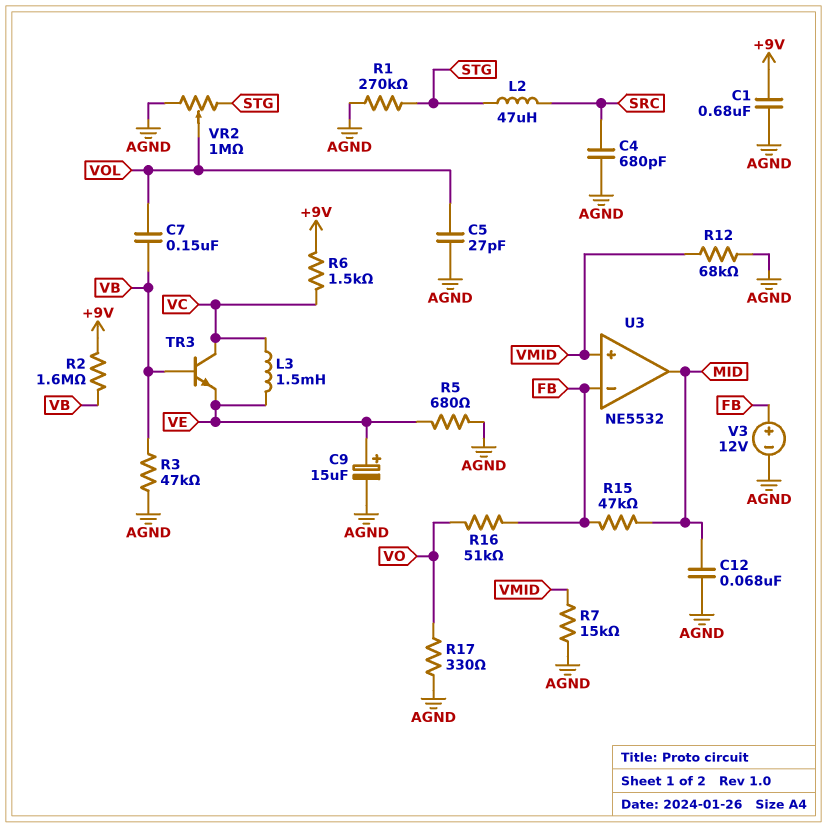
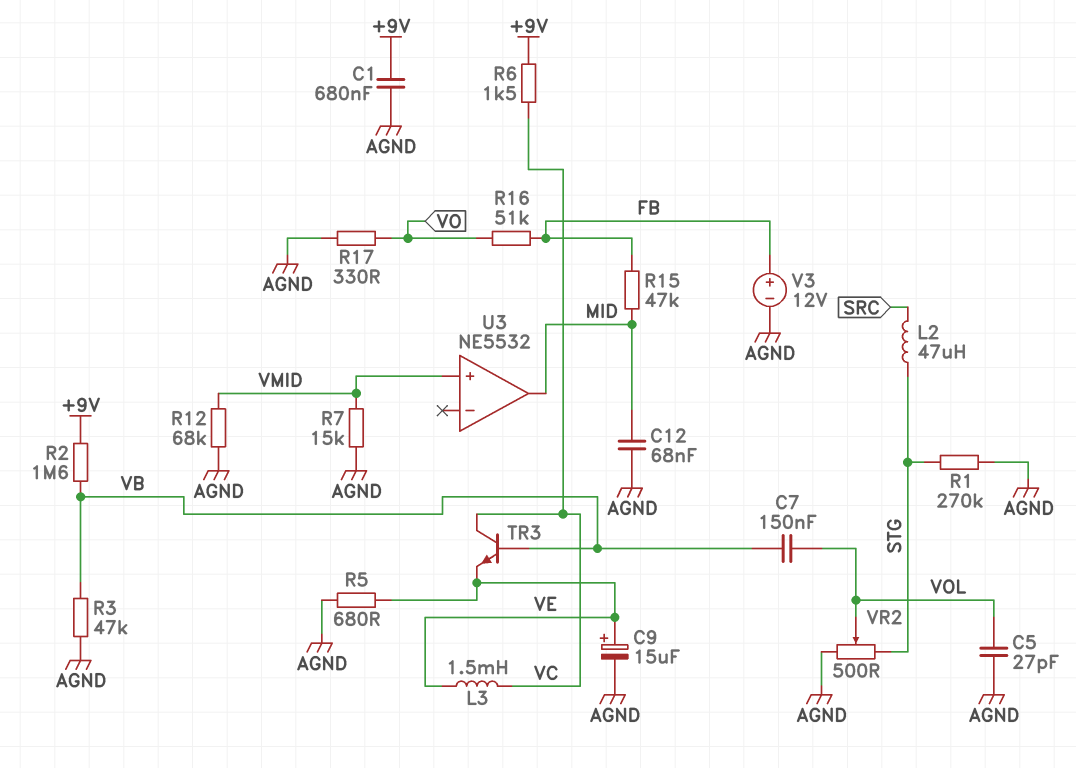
C4: 680pF (AGND, SRC) -> none
U3 pin in-: FB -> none
VR2: 1M (AGND, STG, wiper VOL) -> 500 (AGND, STG, wiper VOL)

